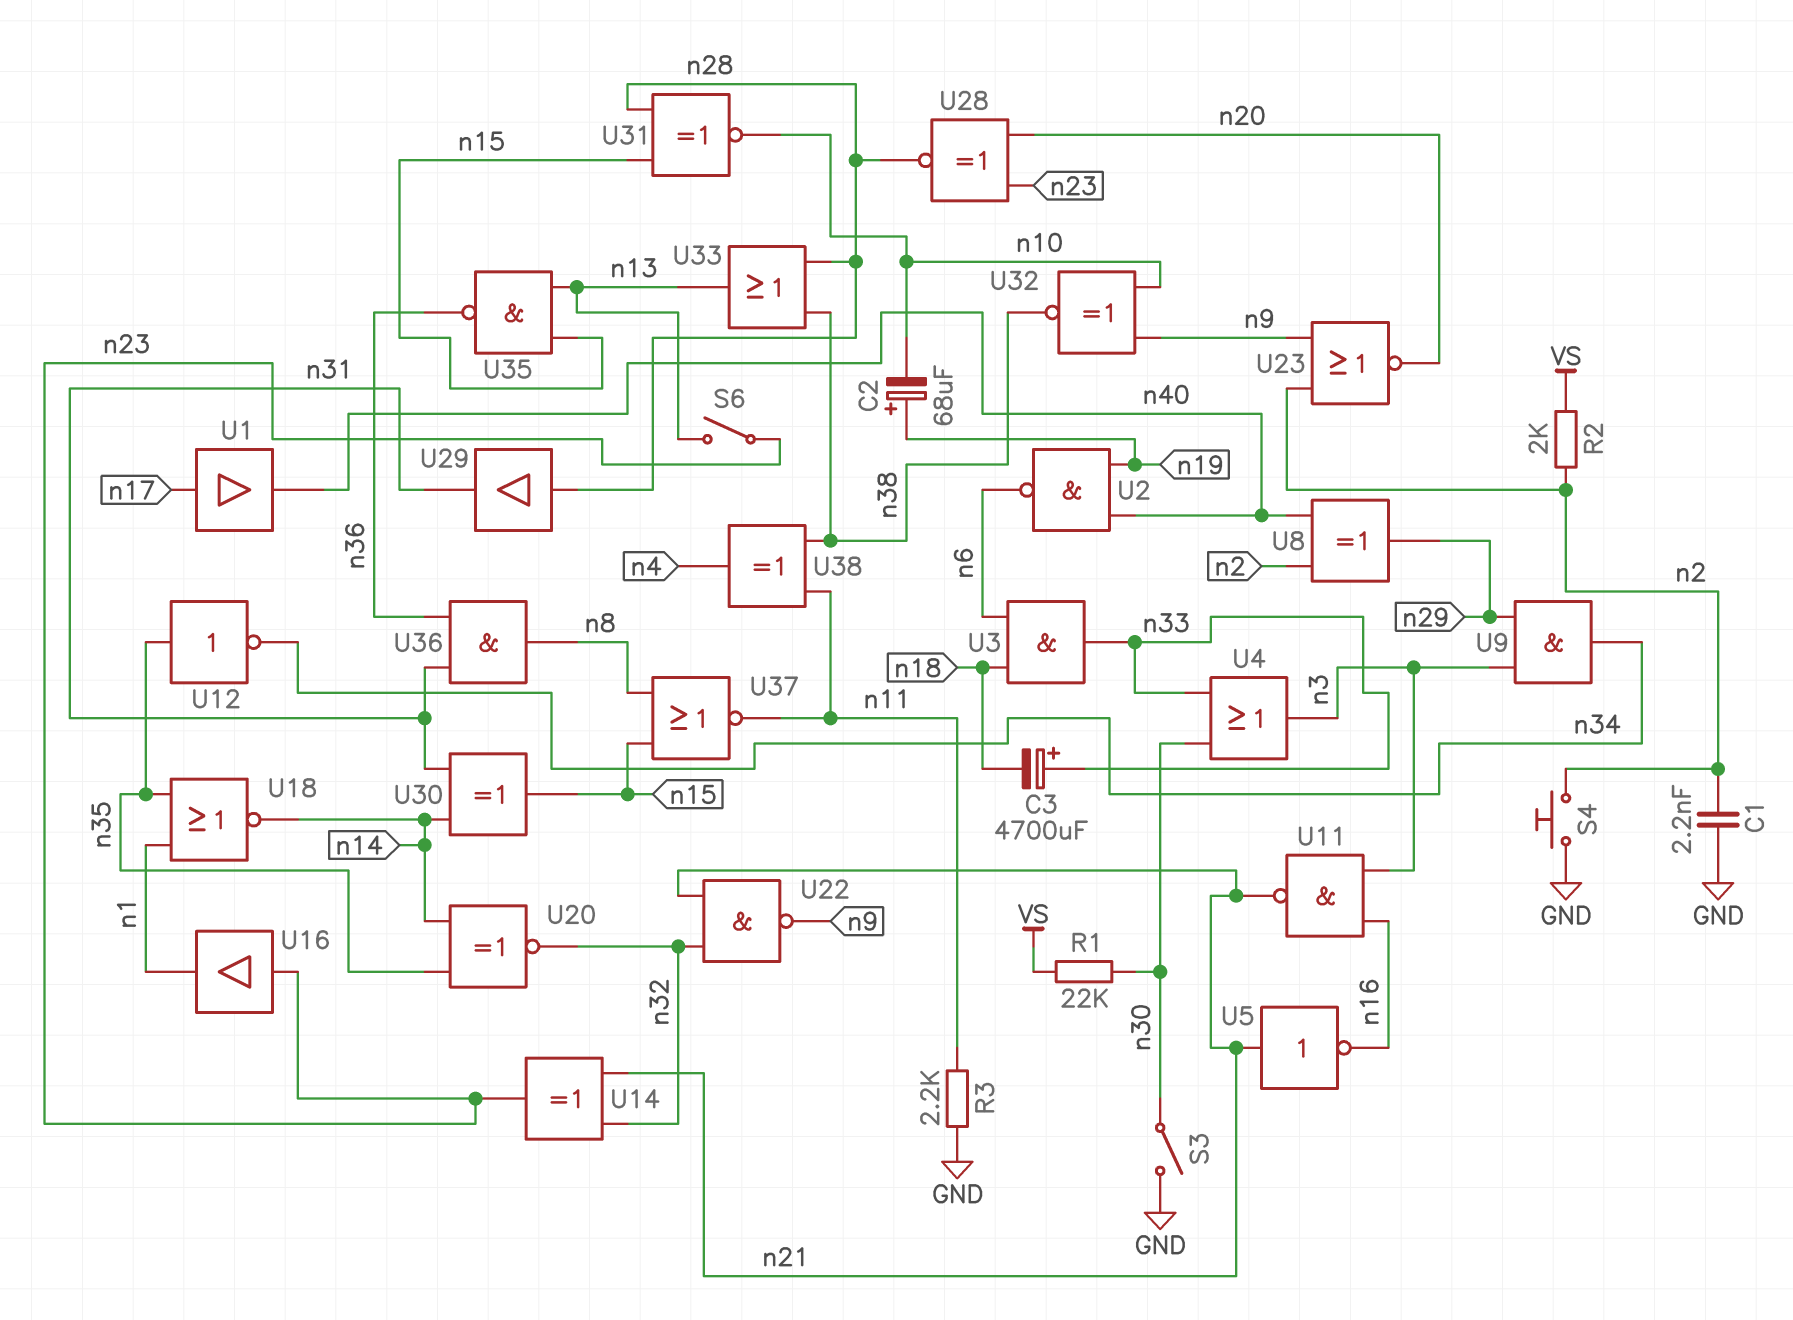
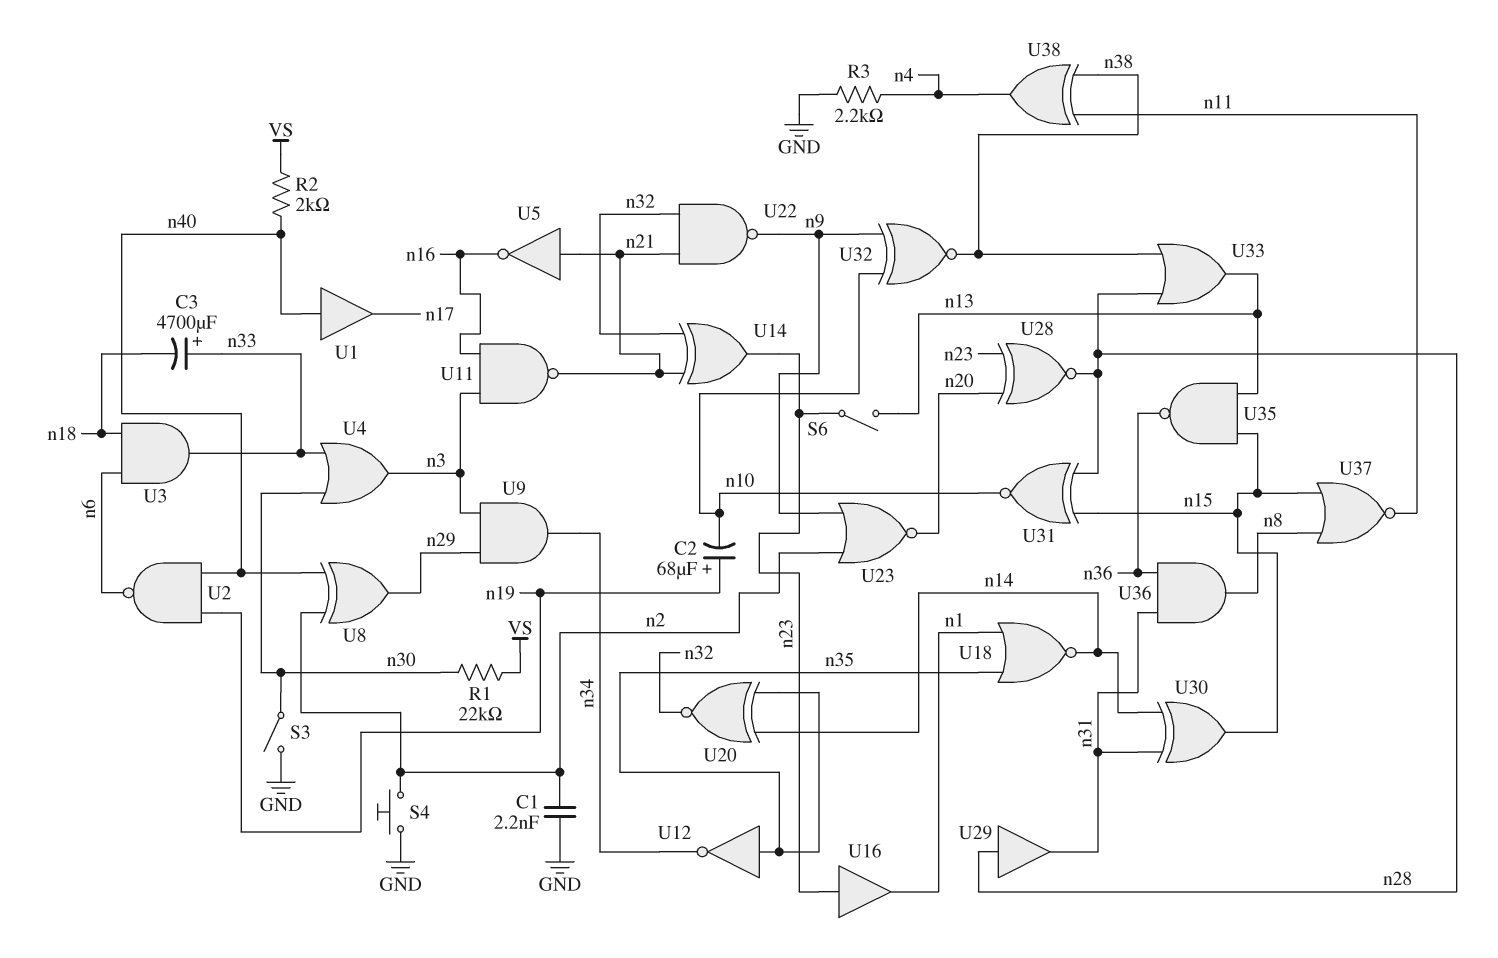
R2: 2k (VS, n2) -> 2k (VS, n40)
R3: 2.2k (GND, n11) -> 2.2k (GND, n4)
U1: buffer (in n17, out n40) -> buffer (in n40, out n17)

